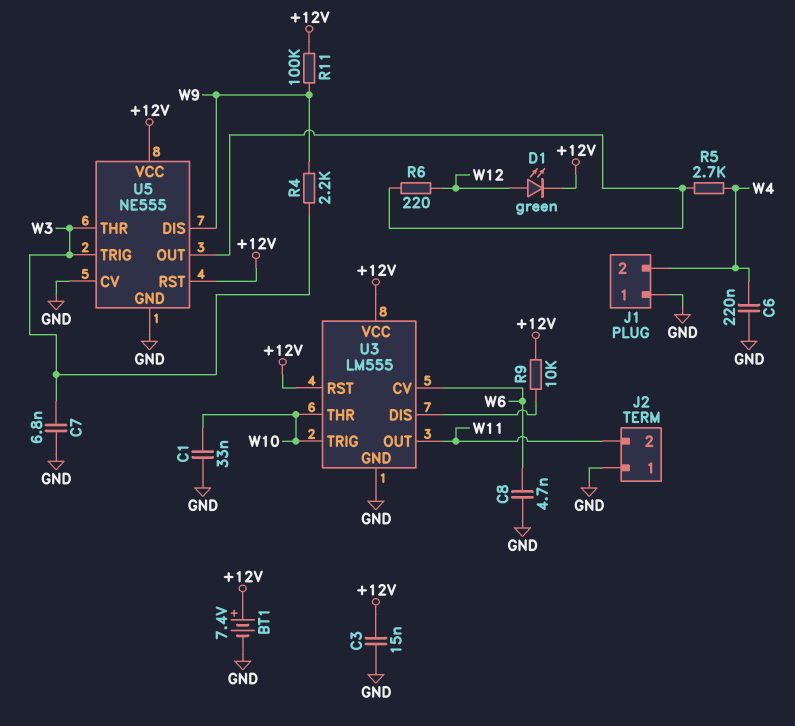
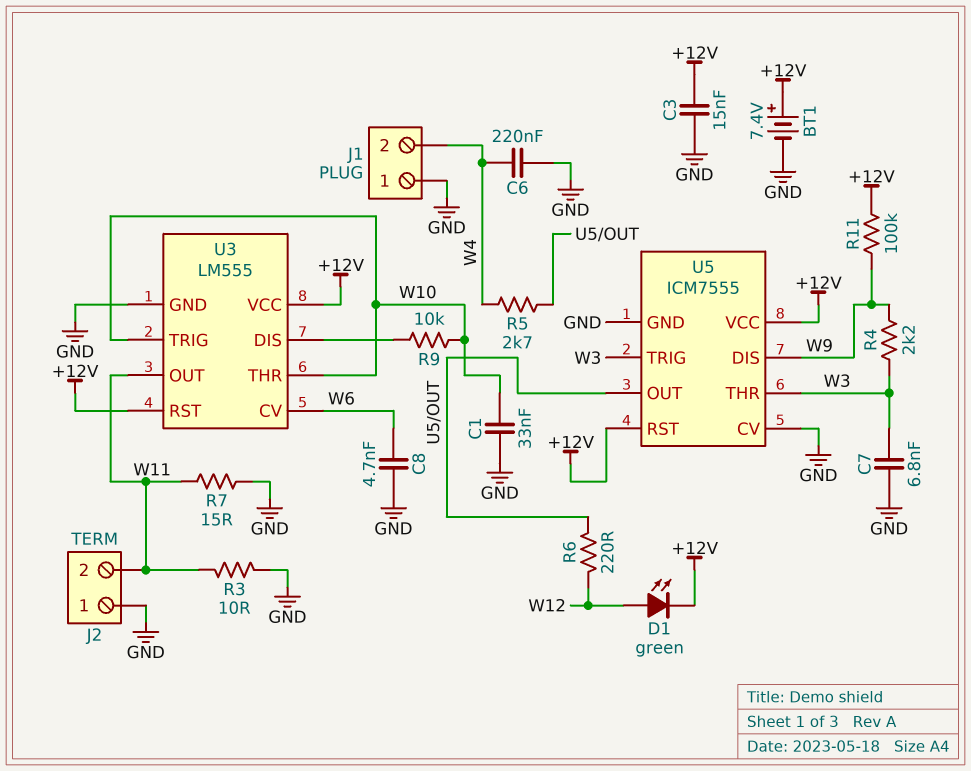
R3: none -> 10 (GND, W11)
R7: none -> 15 (GND, W11)
R9: 10k (+12V, U3/DIS) -> 10k (U3/DIS, W10)
U5: NE555 -> ICM7555

